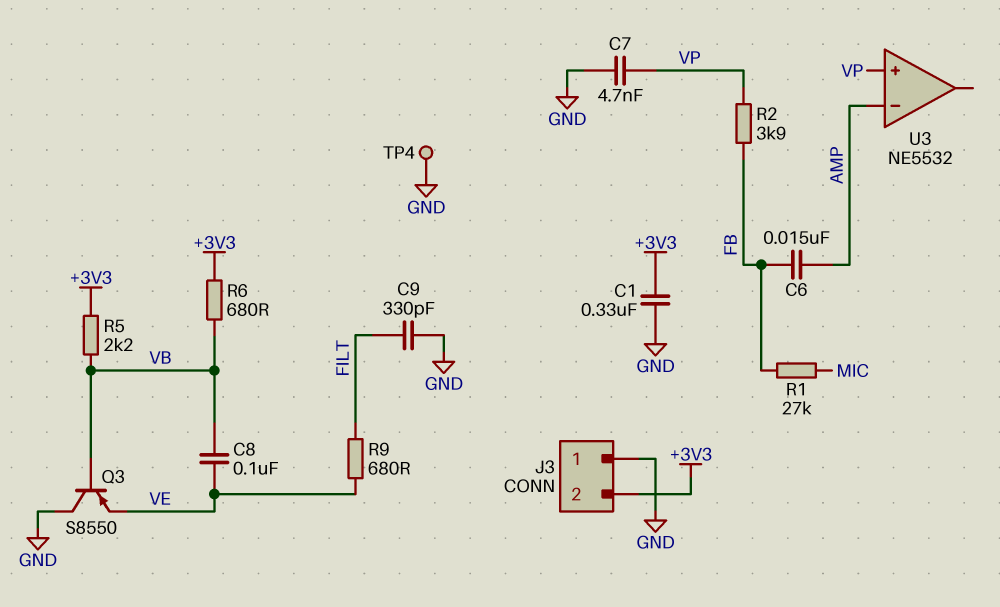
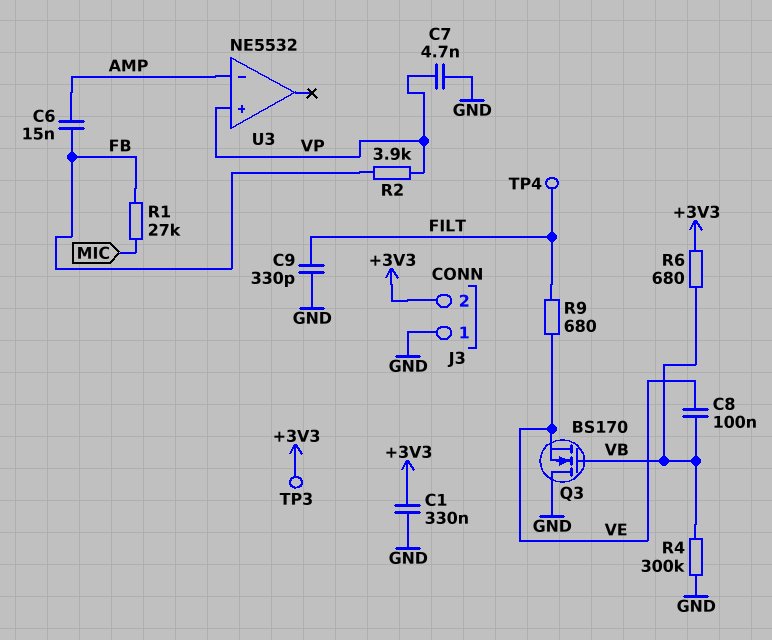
Q3: PNP S8550 (B VB, C GND, E VE) -> NMOS BS170 (G VB, D GND, S VE)
R4: none -> 300k (GND, VB)
R5: 2.2k (+3V3, VB) -> none
TP3: none -> test point (+3V3)
TP4: test point (GND) -> test point (FILT)

